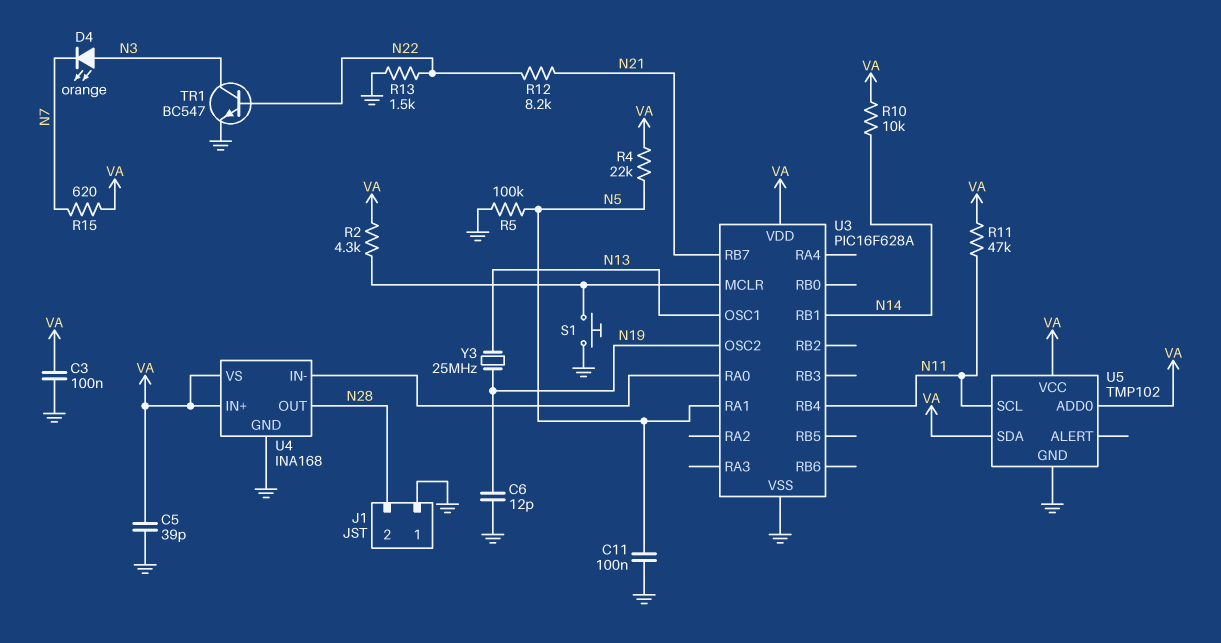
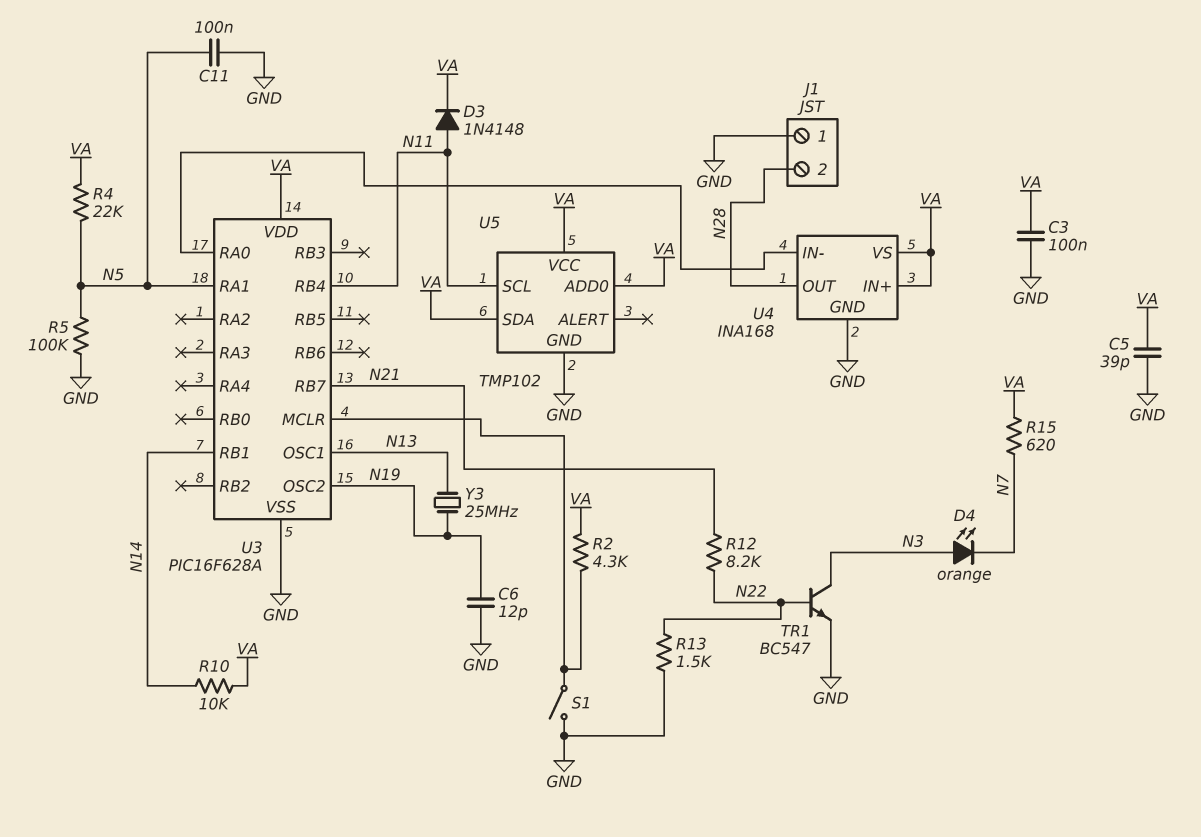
D3: none -> diode 1N4148 (A N11, K VA)
R11: 47k (N11, VA) -> none
S1: button (GND, U3/MCLR) -> switch (GND, U3/MCLR)

